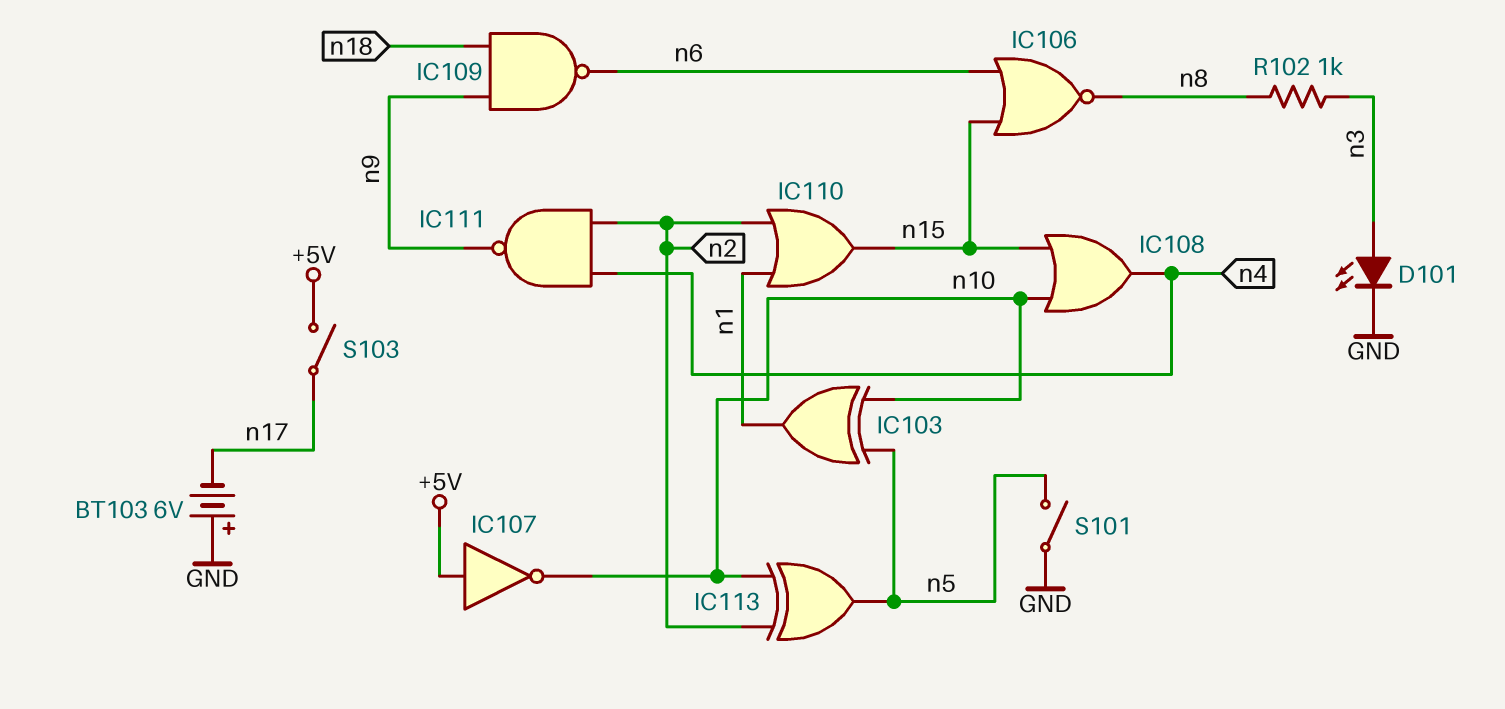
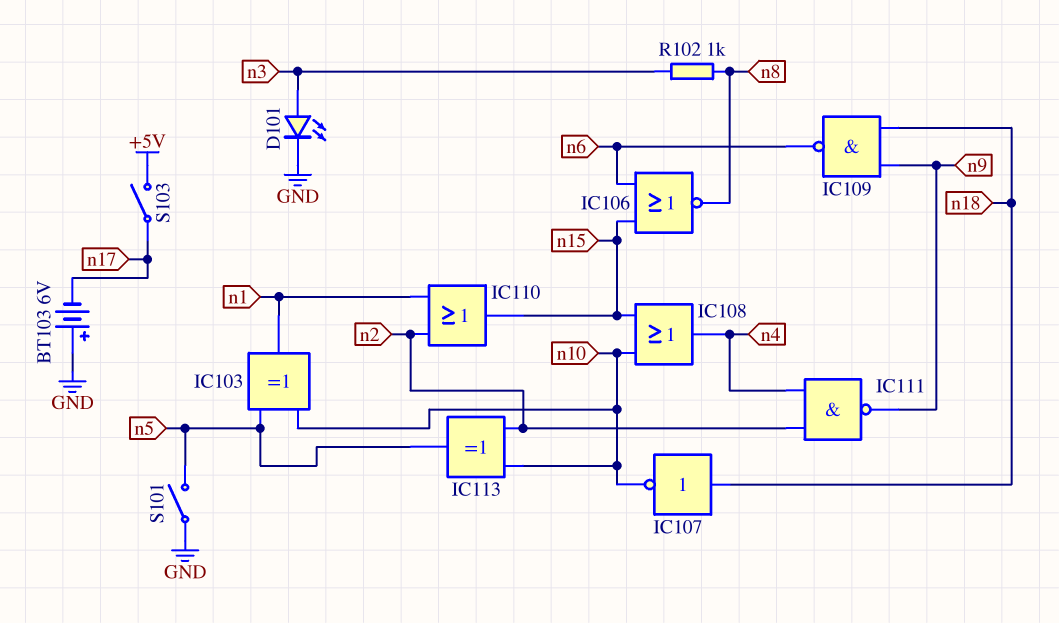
IC107: NOT (in +5V, out n10) -> NOT (in n18, out n10)

